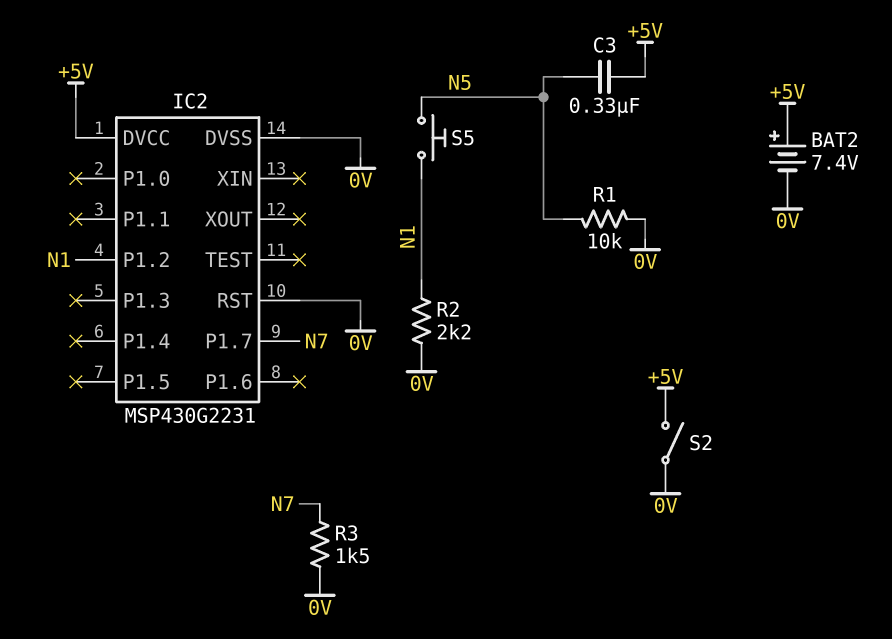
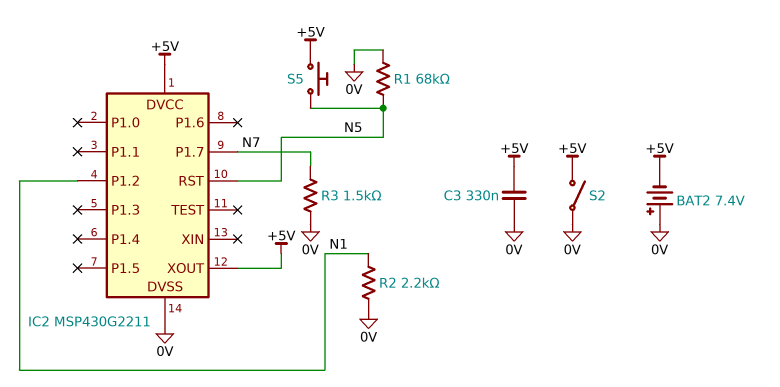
BAT2: 7.4V (plus +5V, minus 0V) -> 7.4V (plus 0V, minus +5V)
C3: 330nF (+5V, N5) -> 330nF (+5V, 0V)
IC2: MSP430G2231 -> MSP430G2211
IC2 pin RST: 0V -> N5
IC2 pin XOUT: none -> +5V
R1: 10k (0V, N5) -> 68k (0V, N5)
S5: button (N1, N5) -> button (+5V, N5)

